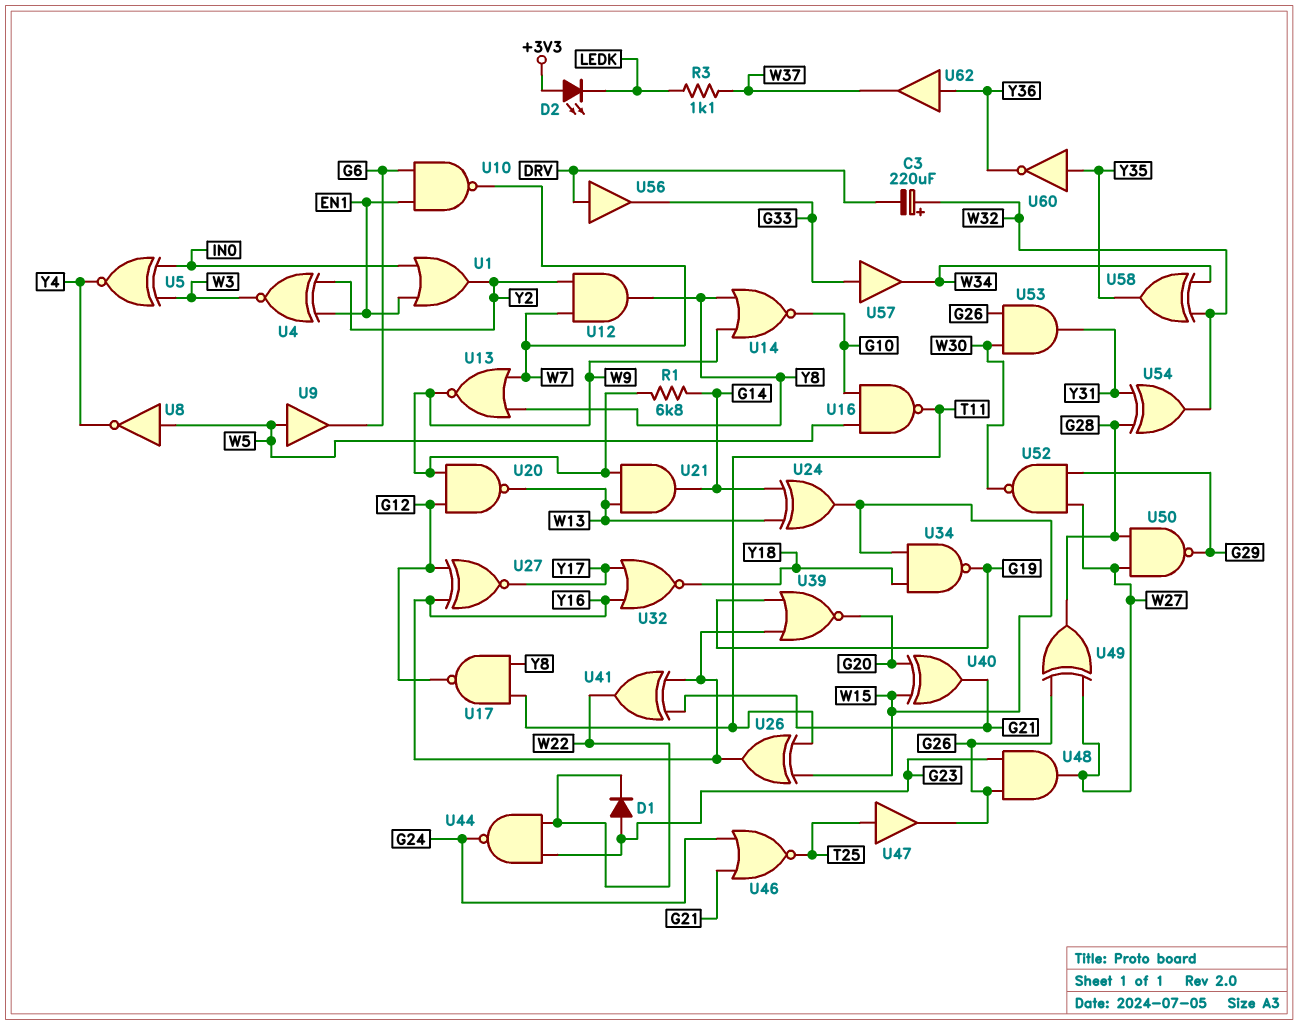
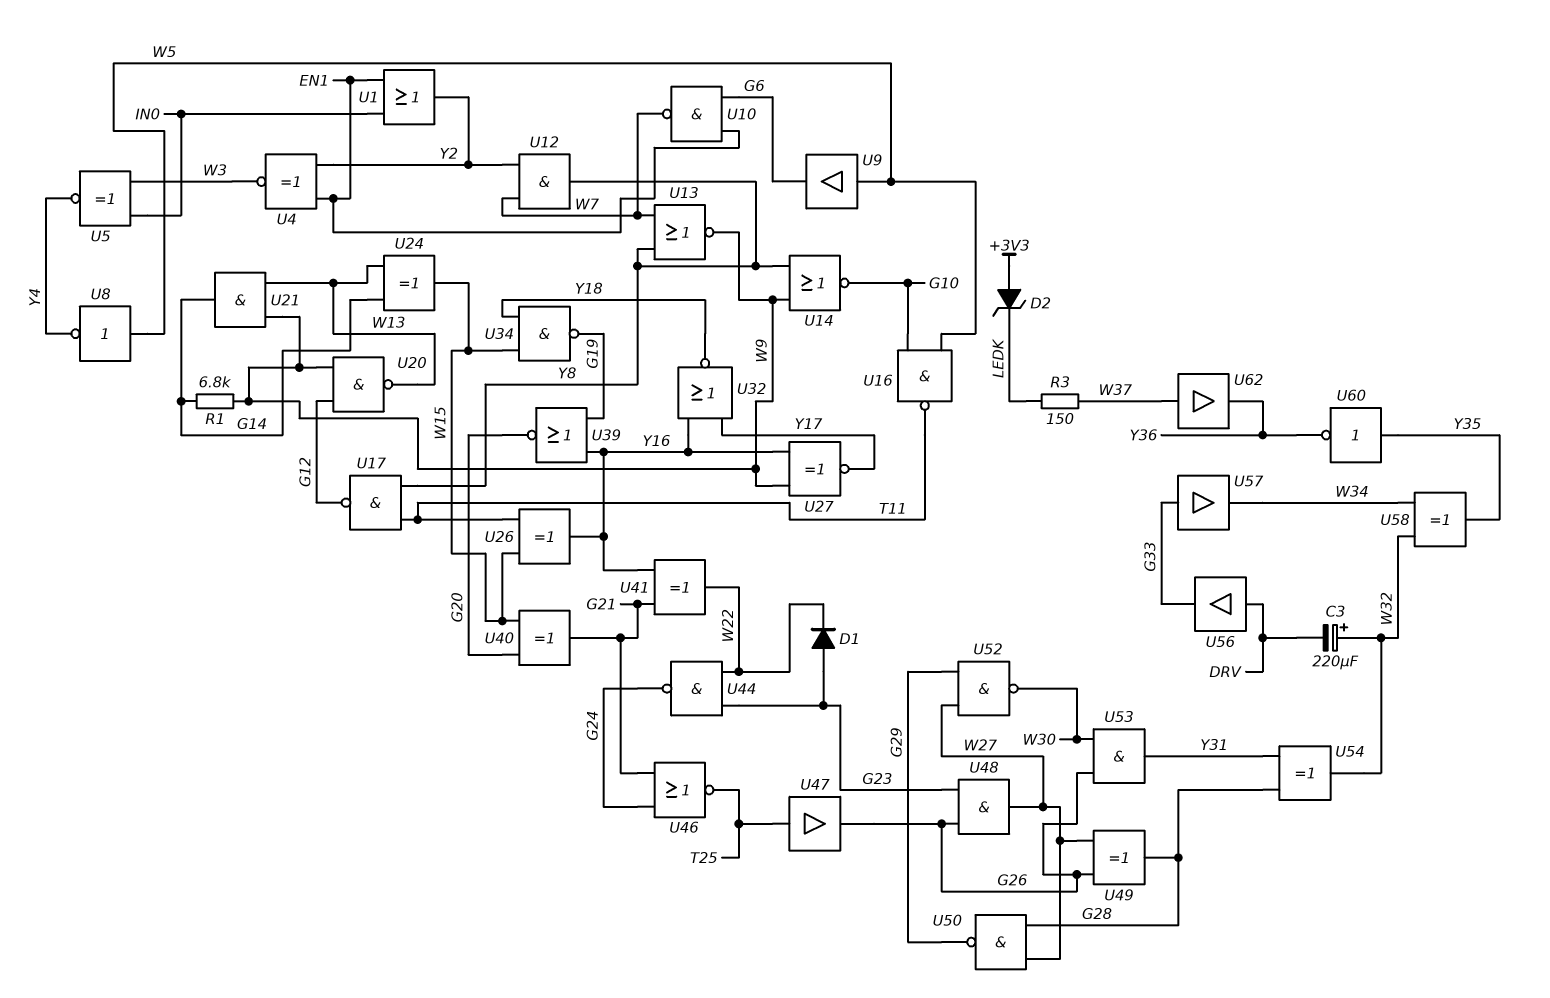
D2: LED (A +3V3, K LEDK) -> zener (A +3V3, K LEDK)
R3: 1.1k (LEDK, W37) -> 150 (LEDK, W37)
U27: XNOR (in G12, in Y16, out Y17) -> XNOR (in W9, in Y16, out Y17)
U62: buffer (in Y36, out W37) -> buffer (in W37, out Y36)

